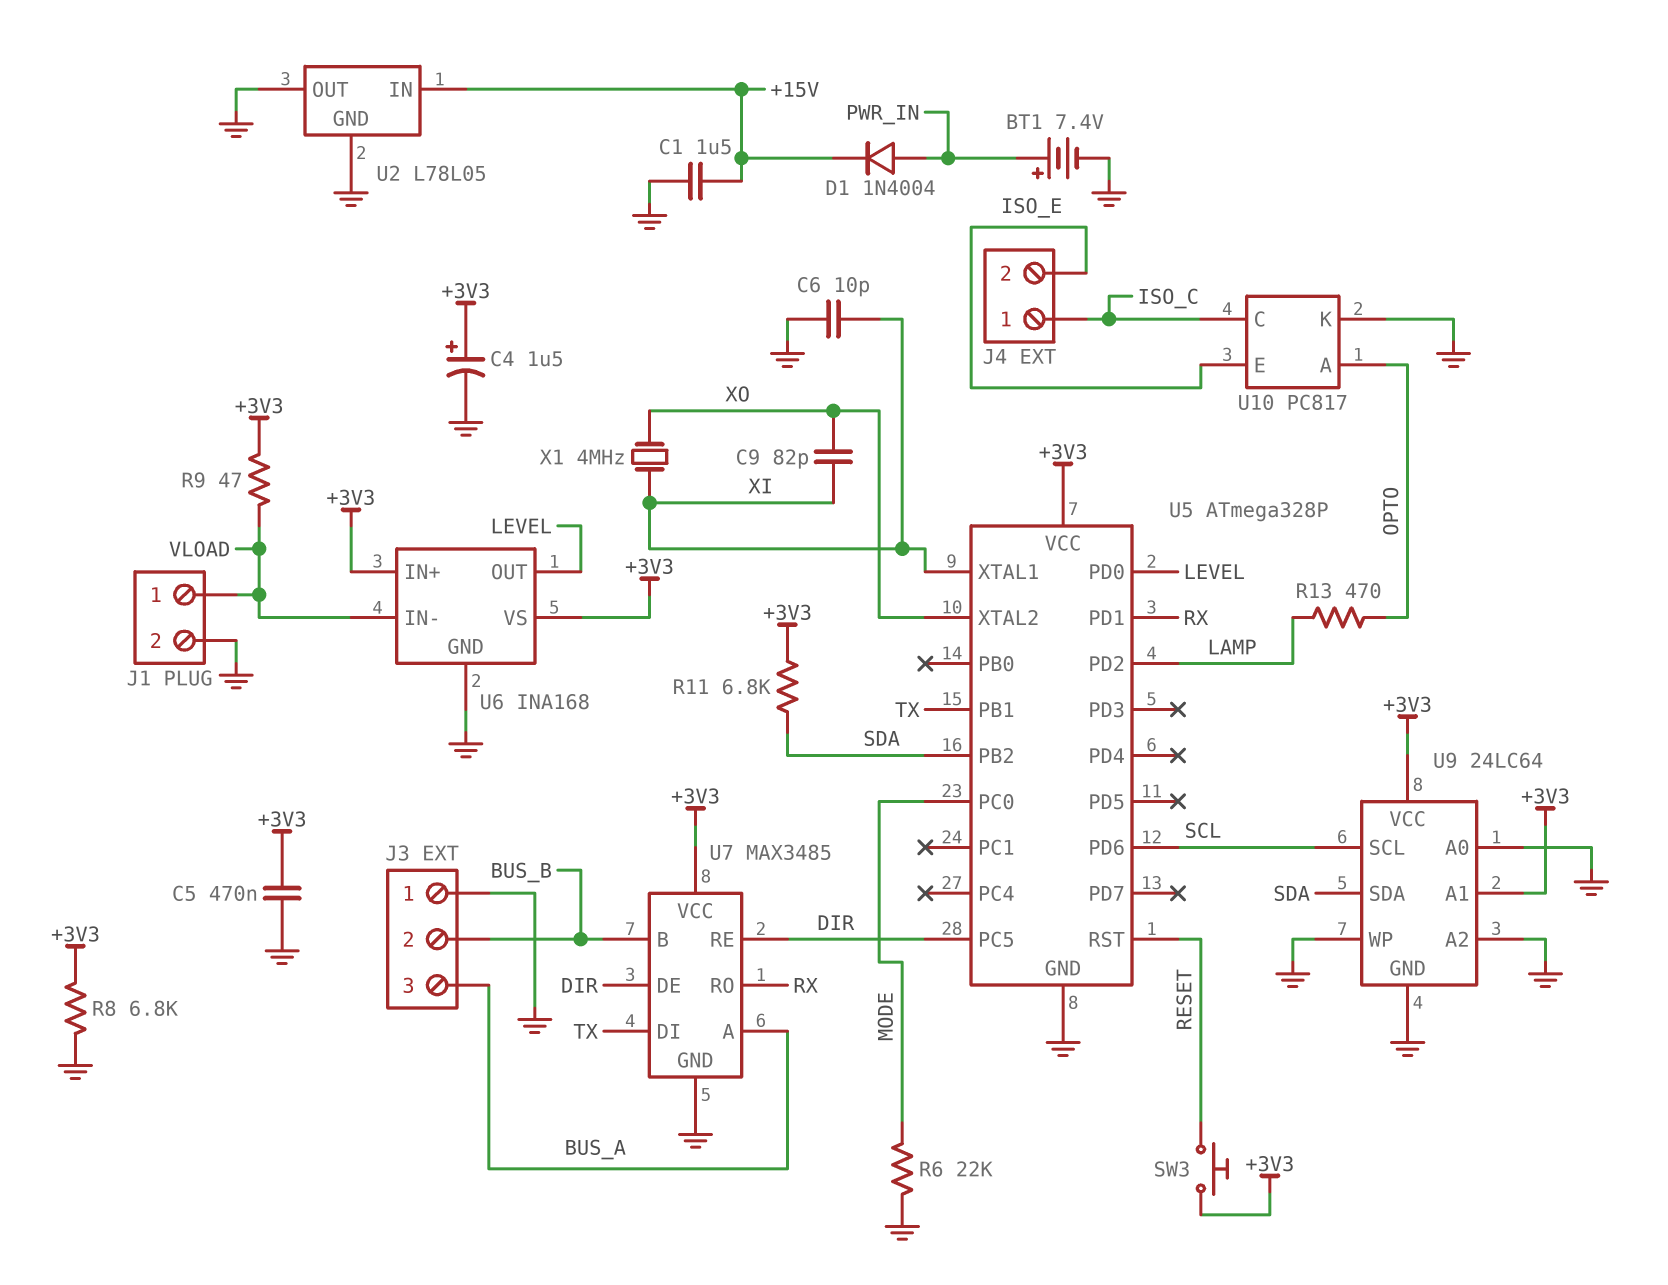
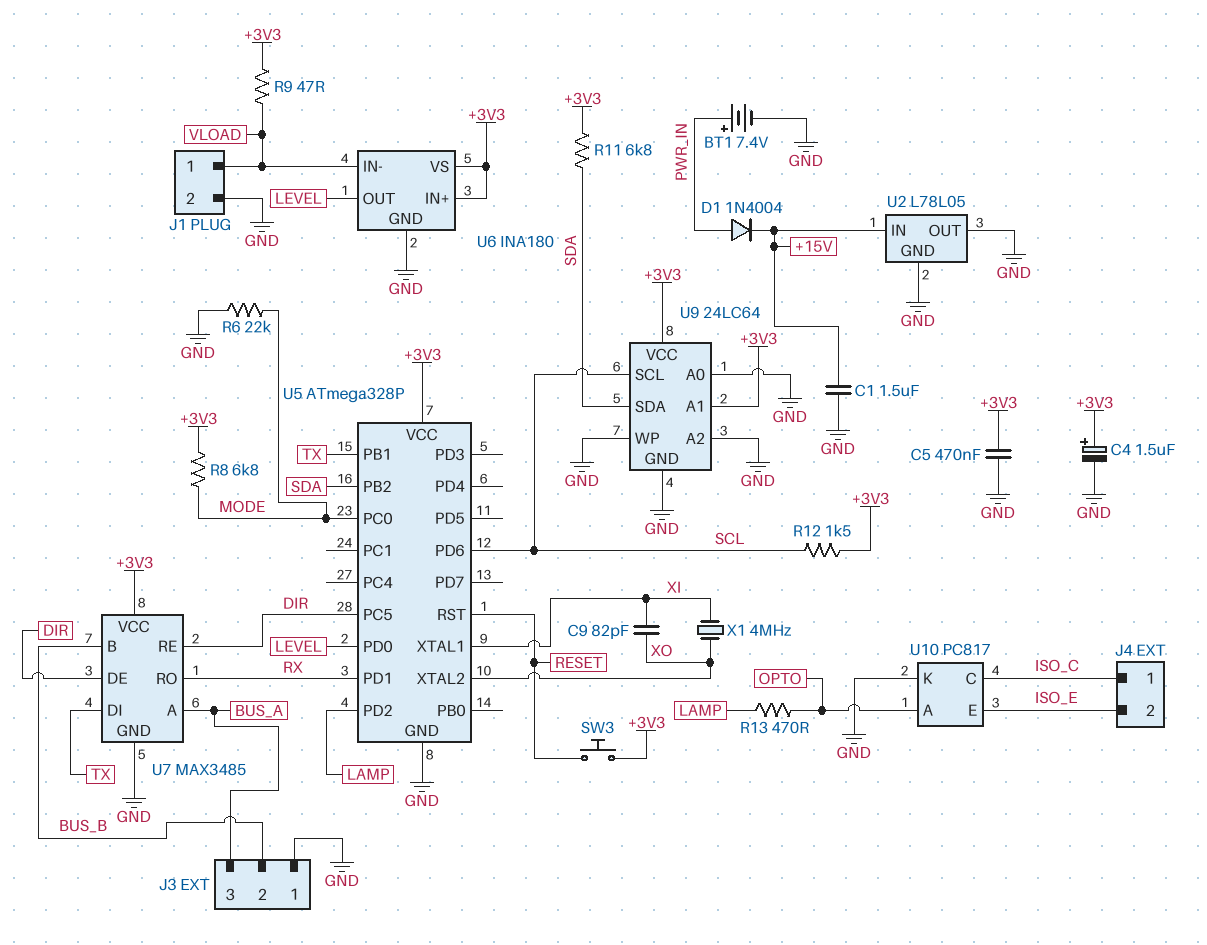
C6: 10pF (GND, XI) -> none
R8: 6.8k (+3V3, GND) -> 6.8k (+3V3, MODE)
R12: none -> 1.5k (+3V3, SCL)
U6: INA168 -> INA180

